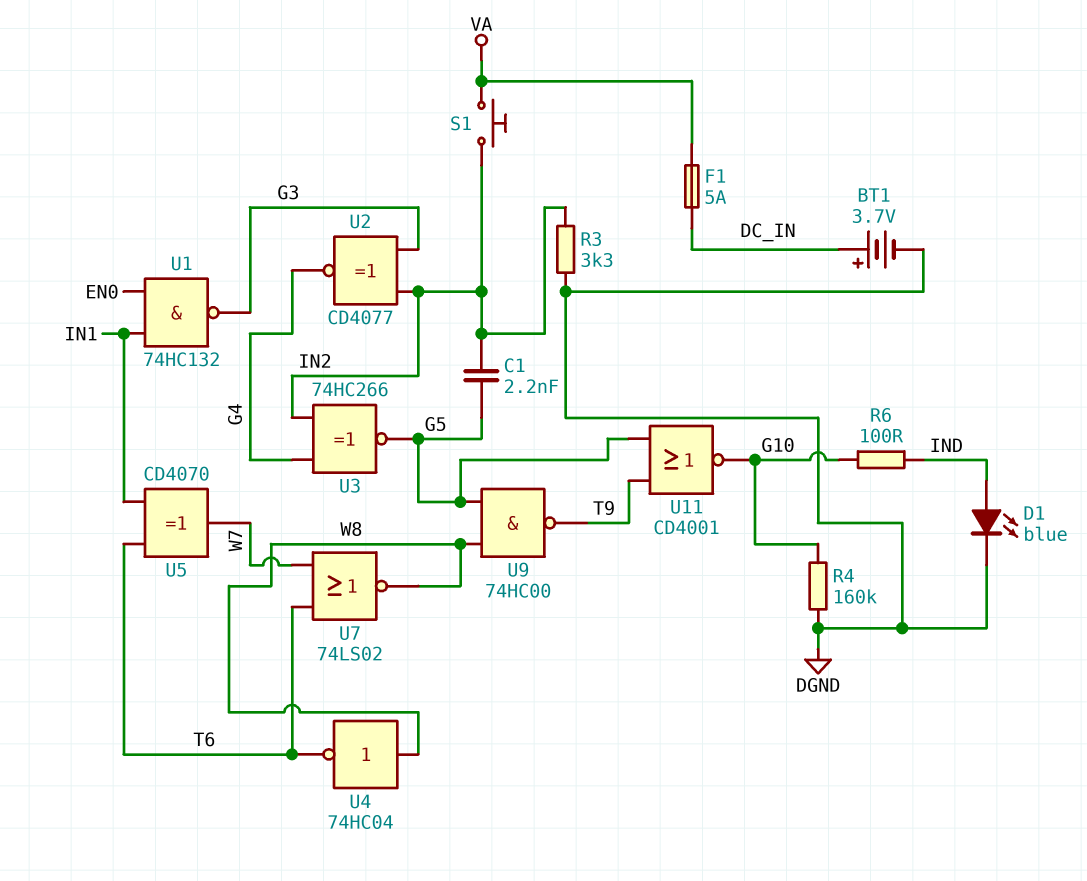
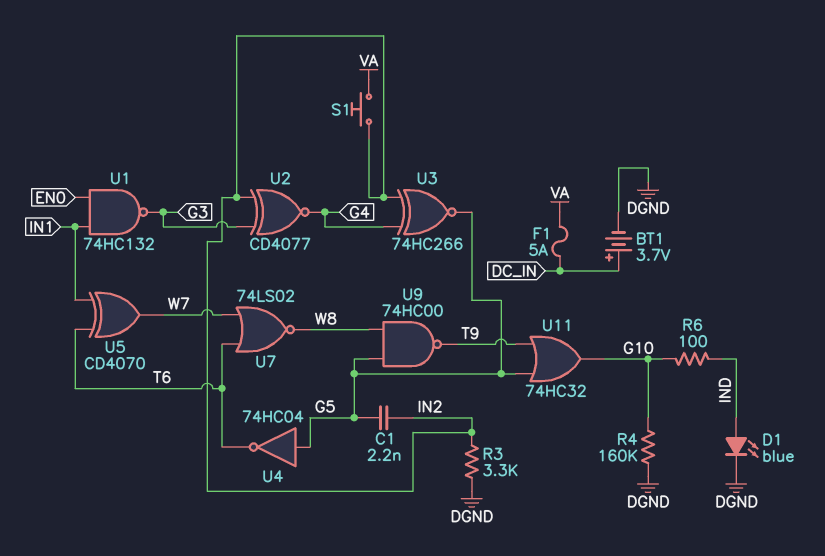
U4: NOT 74HC04 (in W8, out T6) -> NOT 74HC04 (in G5, out T6)
U11: NOR CD4001 (in G5, in T9, out G10) -> OR 74HC32 (in G5, in T9, out G10)

